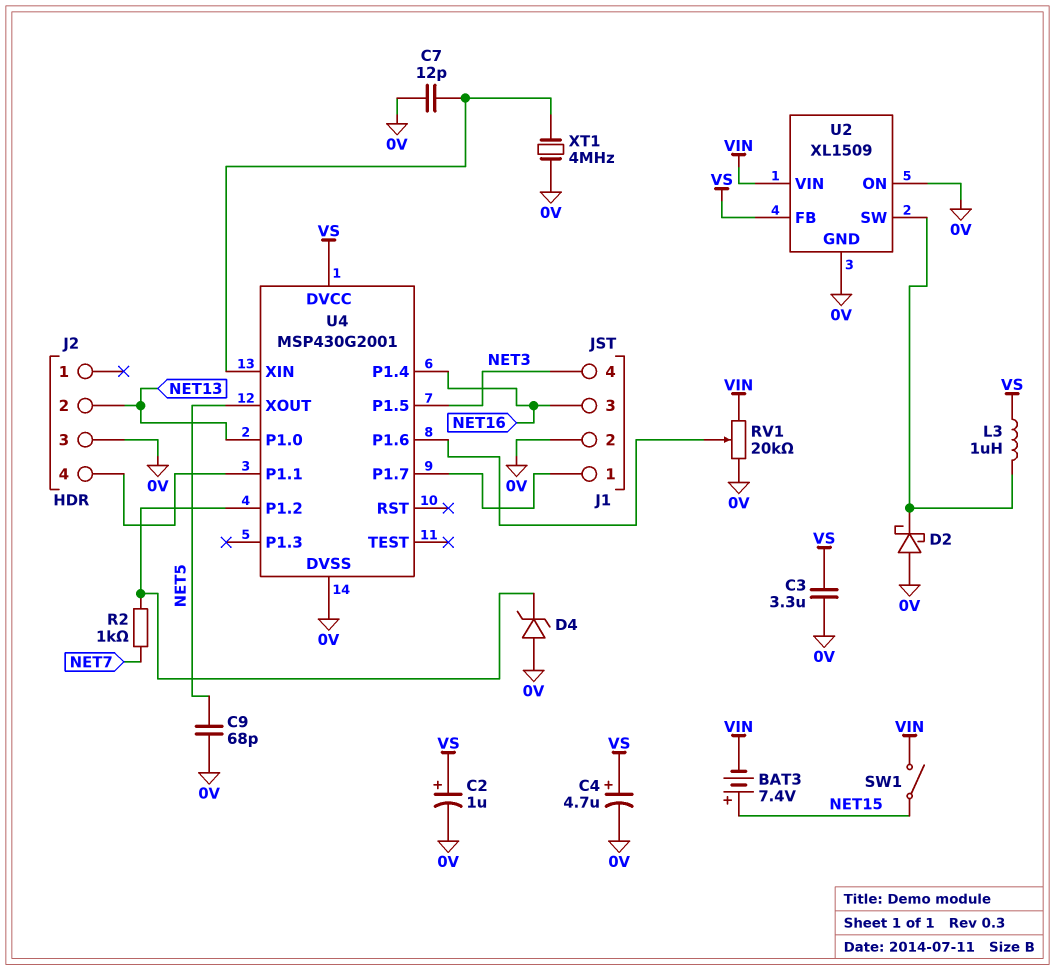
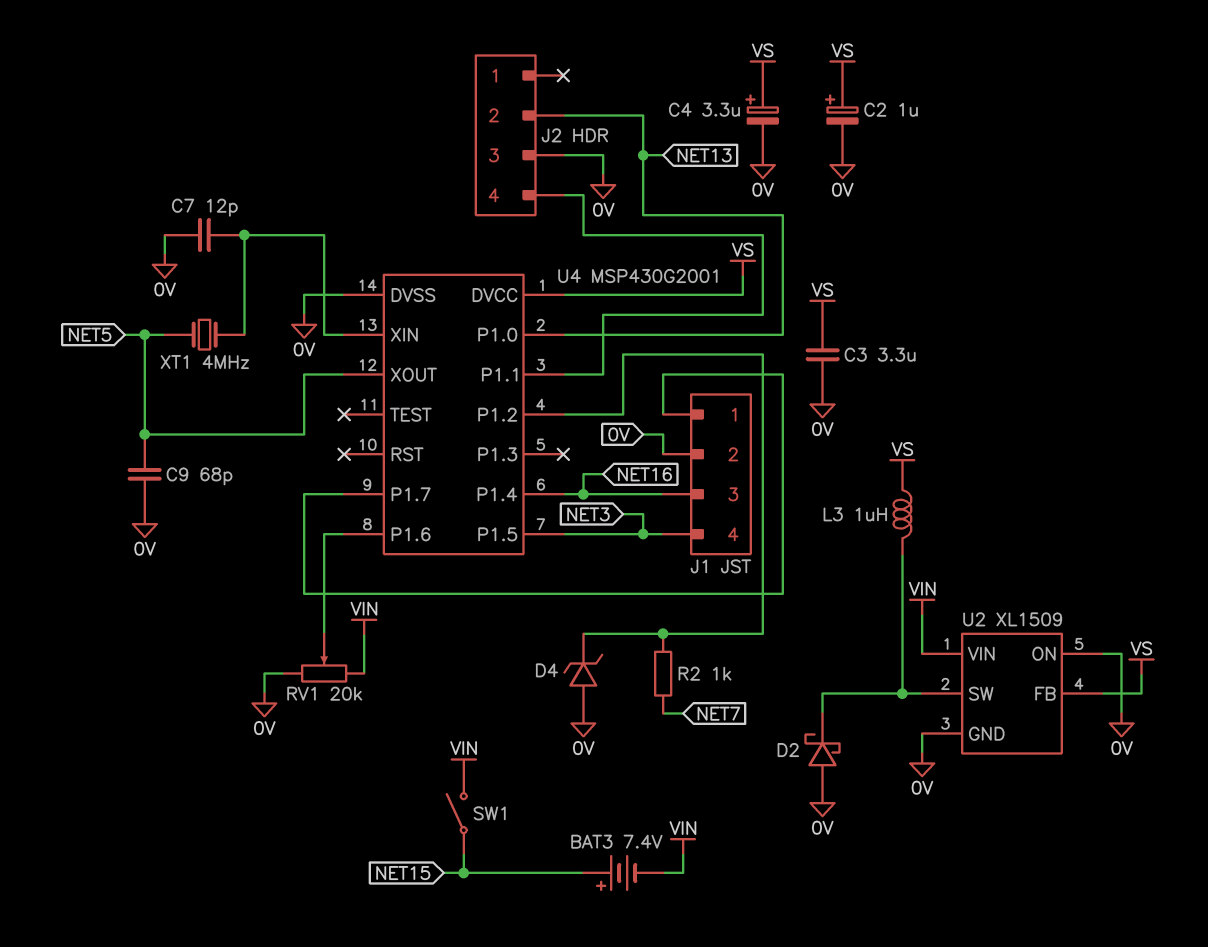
C4: 4.7uF (plus VS, minus 0V) -> 3.3uF (plus VS, minus 0V)
XT1: 4MHz (0V, U4/XIN) -> 4MHz (NET5, U4/XIN)

